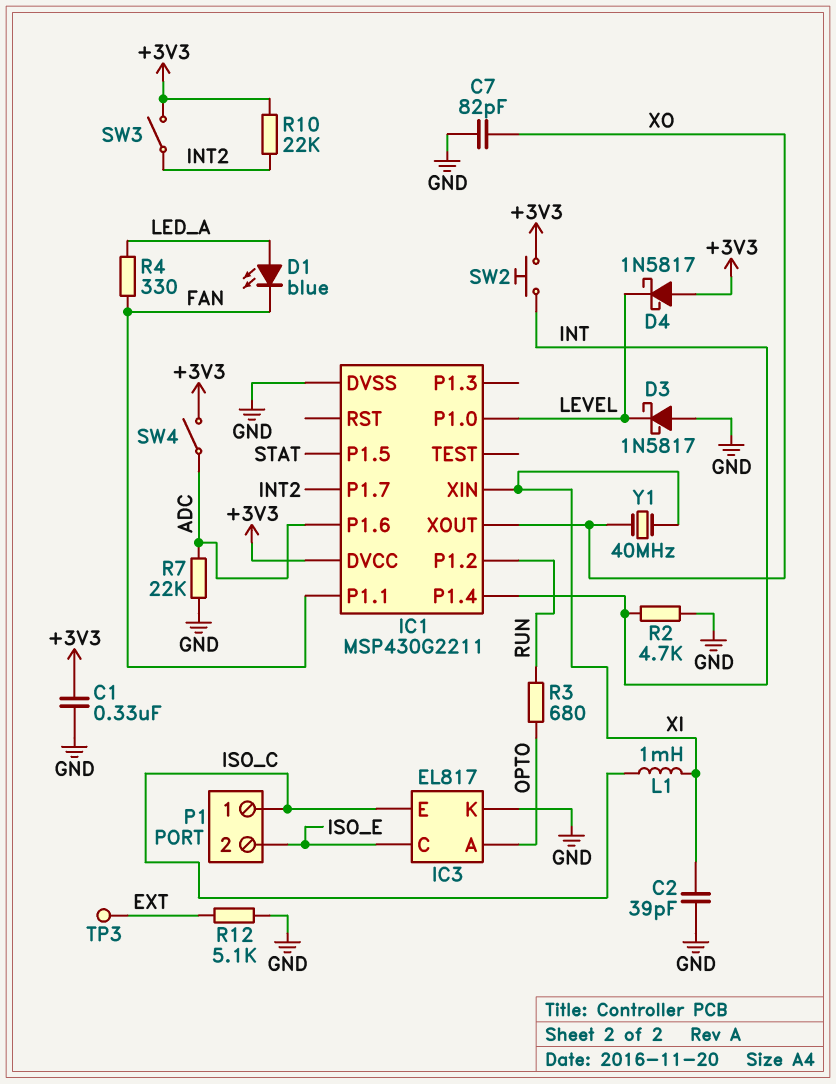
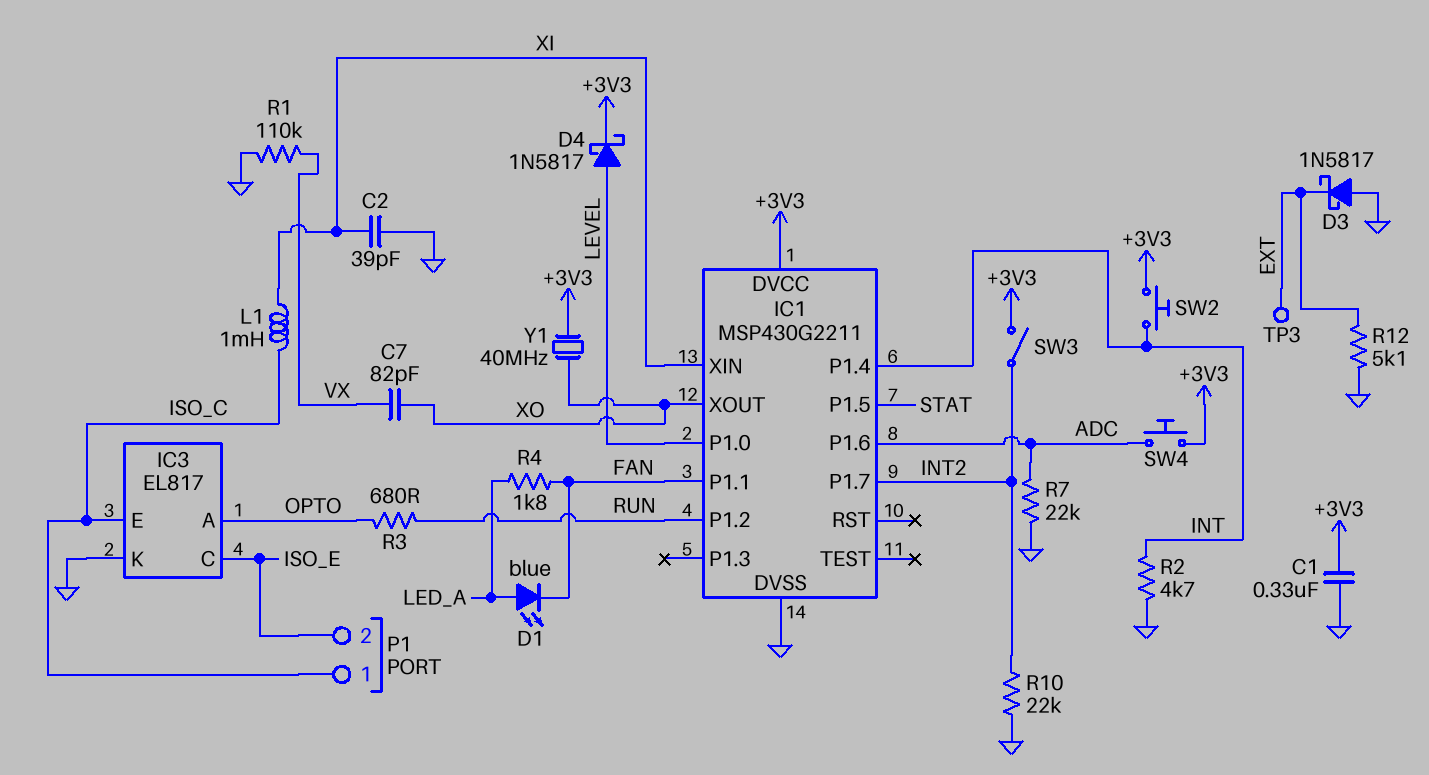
C7: 82pF (GND, XO) -> 82pF (VX, XO)
D3: schottky 1N5817 (A GND, K LEVEL) -> schottky 1N5817 (A GND, K EXT)
D4: schottky 1N5817 (A +3V3, K LEVEL) -> schottky 1N5817 (A LEVEL, K +3V3)
R1: none -> 110k (GND, VX)
R4: 330 (FAN, LED_A) -> 1.8k (FAN, LED_A)
R10: 22k (+3V3, INT2) -> 22k (GND, INT2)
SW4: switch (+3V3, ADC) -> button (+3V3, ADC)
Y1: 40MHz (XI, XO) -> 40MHz (+3V3, XO)

